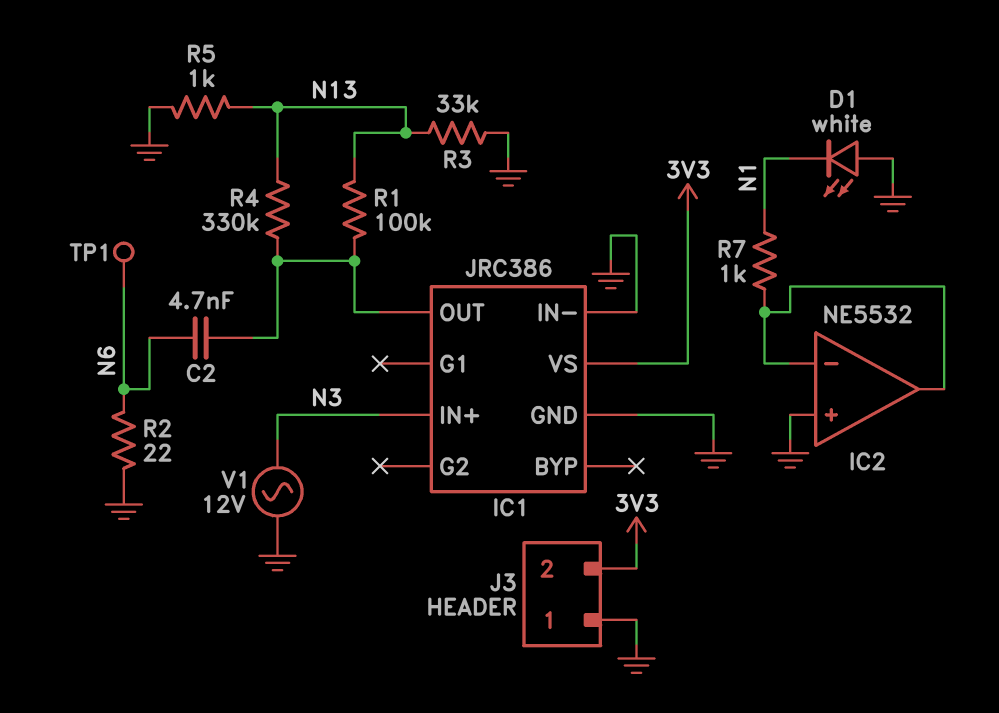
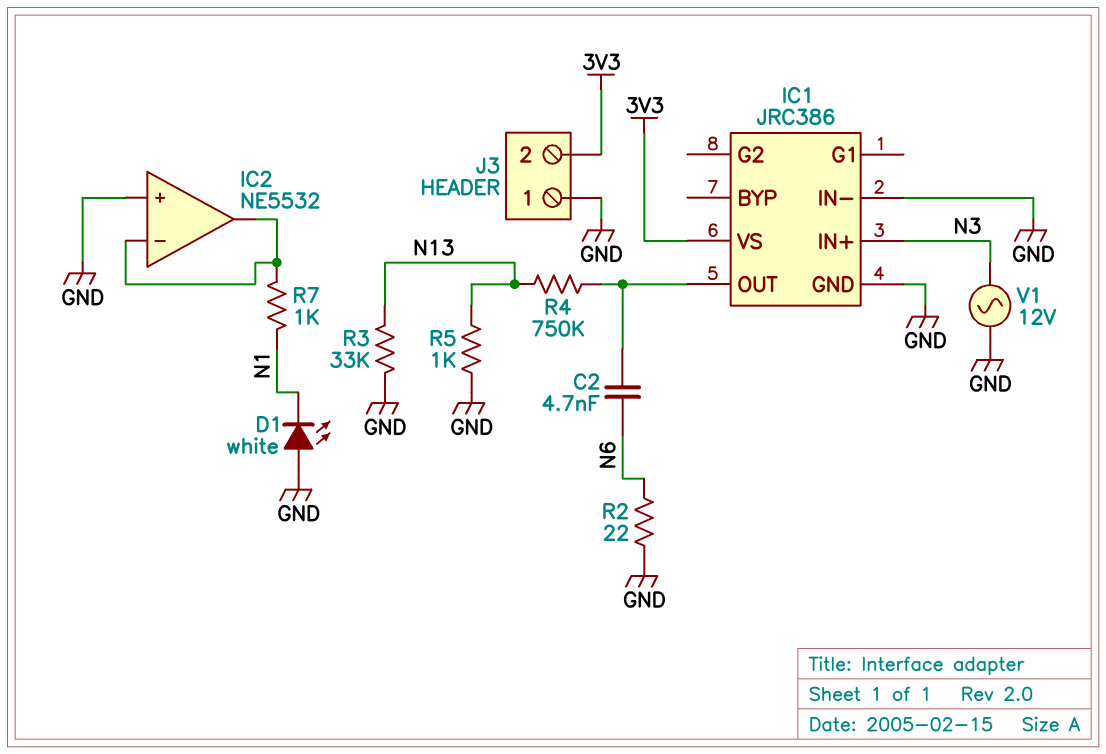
R1: 100k (IC1/OUT, N13) -> none
R4: 330k (IC1/OUT, N13) -> 750k (IC1/OUT, N13)
TP1: test point (N6) -> none

